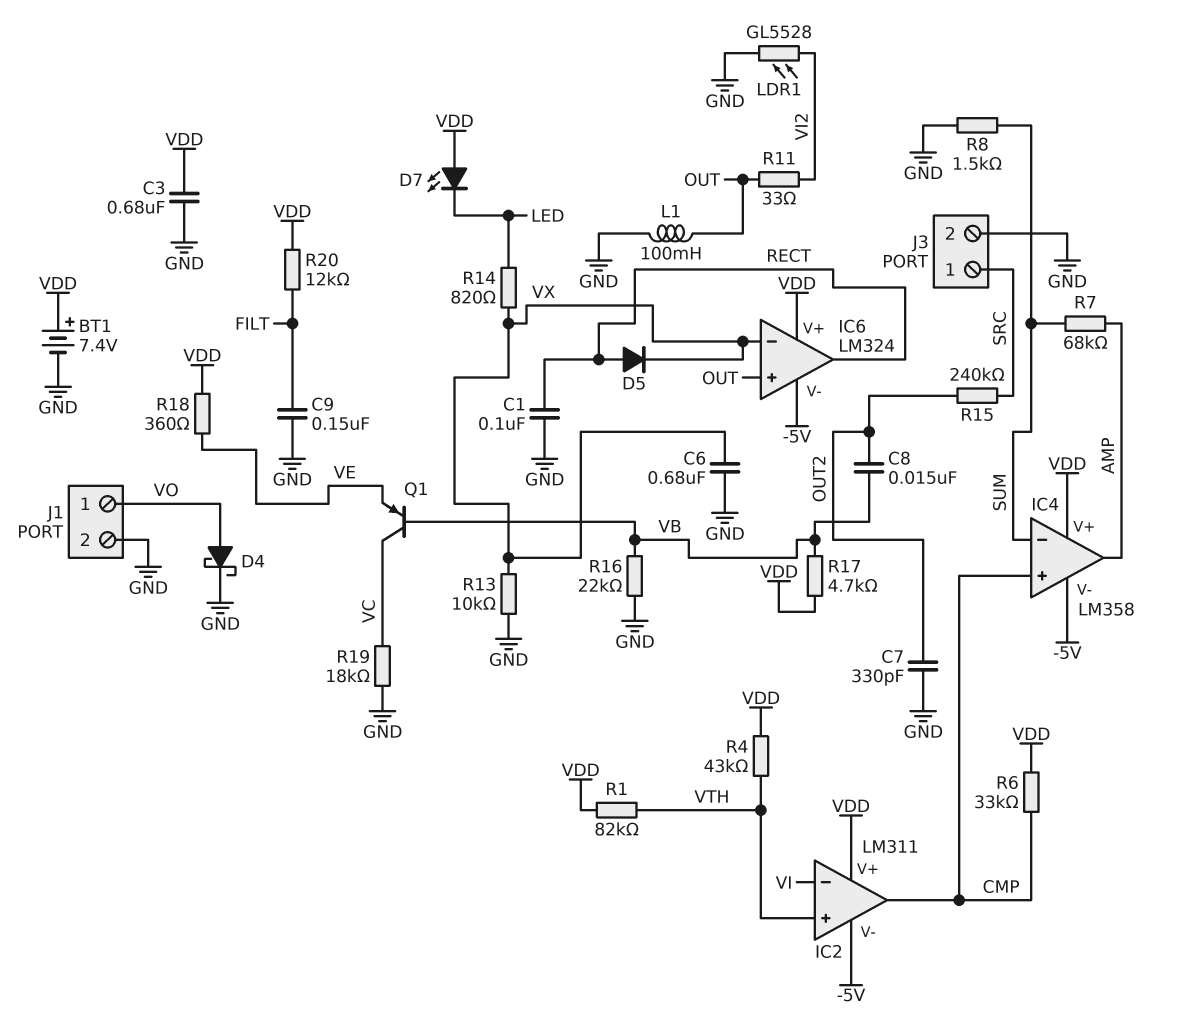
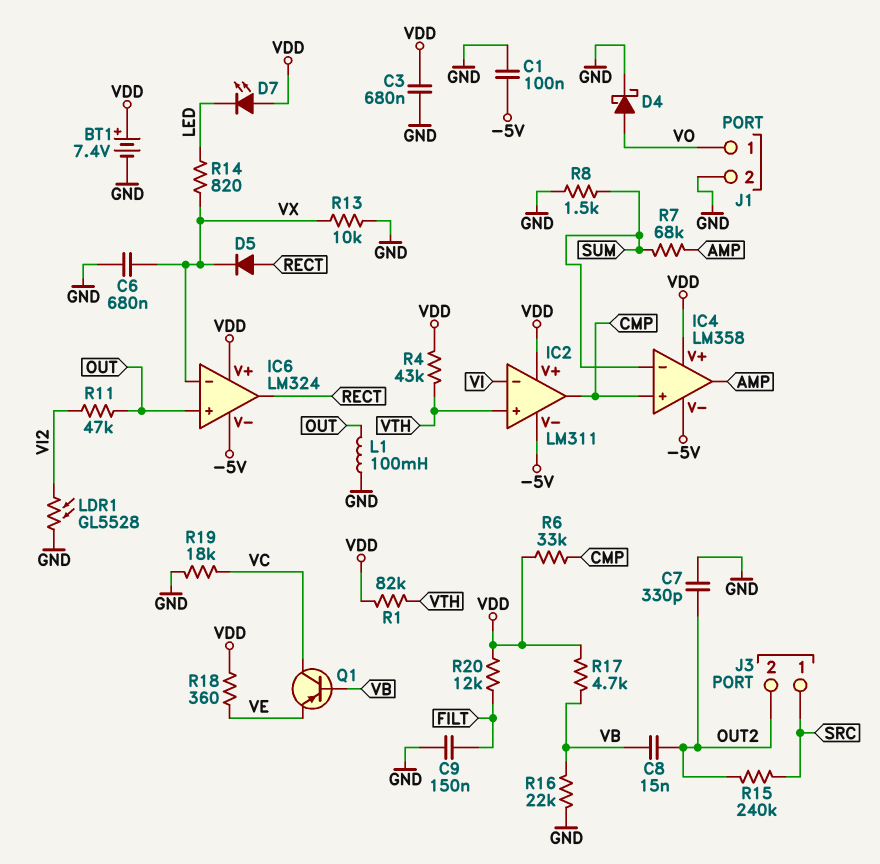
C1: 100nF (GND, RECT) -> 100nF (-5V, GND)
J3 pin 2: GND -> OUT2
R11: 33 (OUT, VI2) -> 47k (OUT, VI2)

